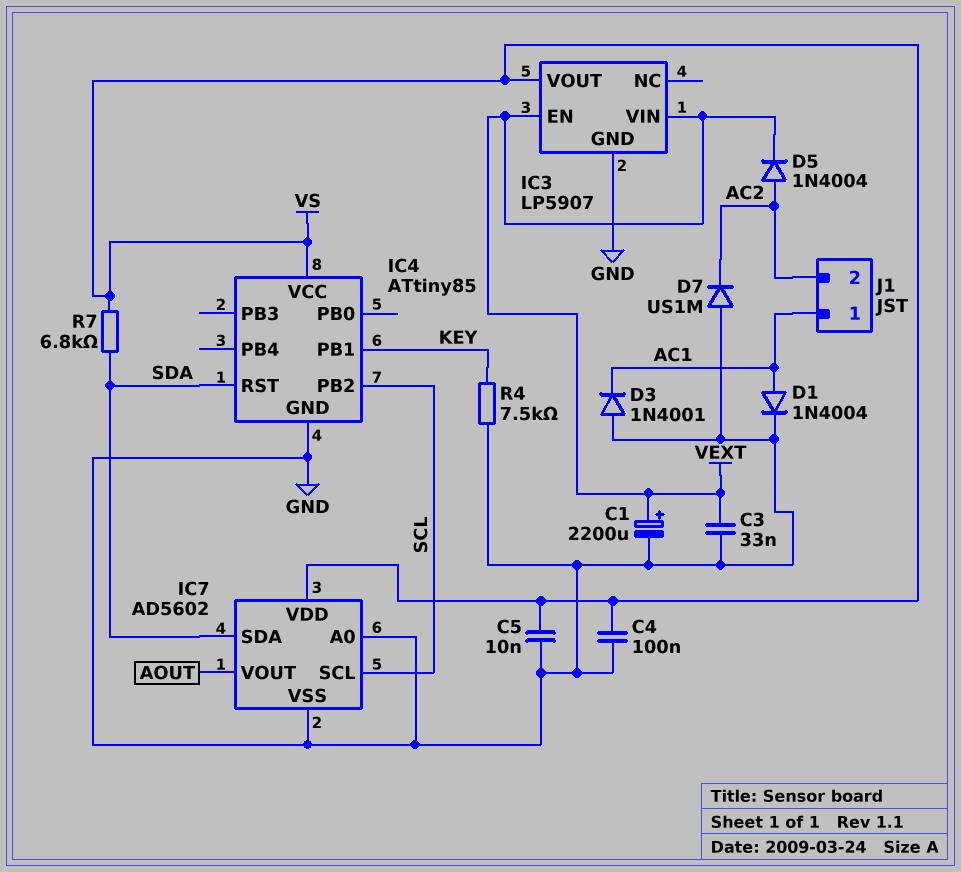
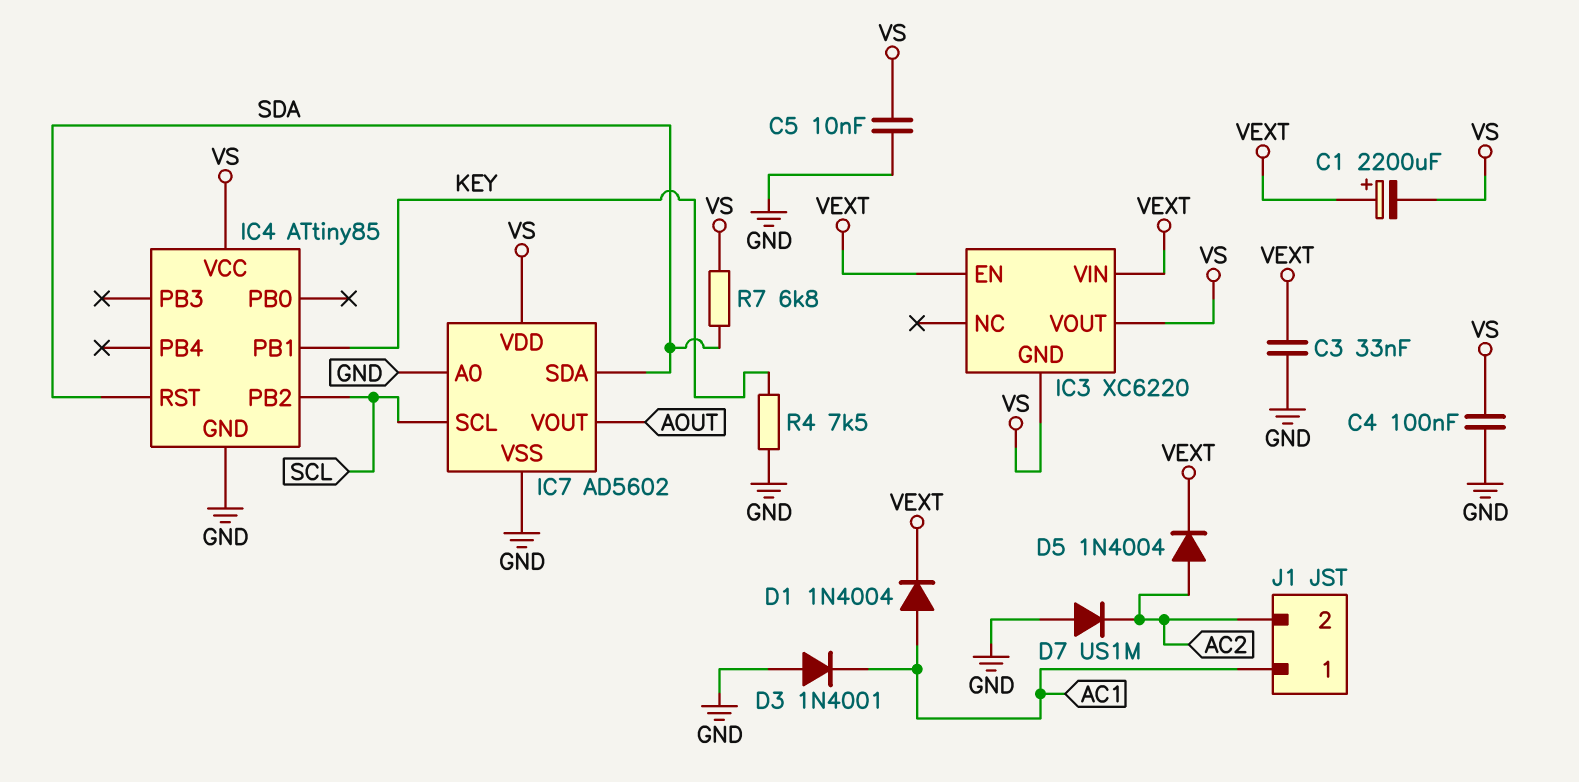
C1: 2200uF (plus VEXT, minus GND) -> 2200uF (plus VEXT, minus VS)
D1: diode 1N4004 (A AC1, K GND) -> diode 1N4004 (A AC1, K VEXT)
IC3: LP5907 -> XC6220
IC3 pin GND: GND -> VS

